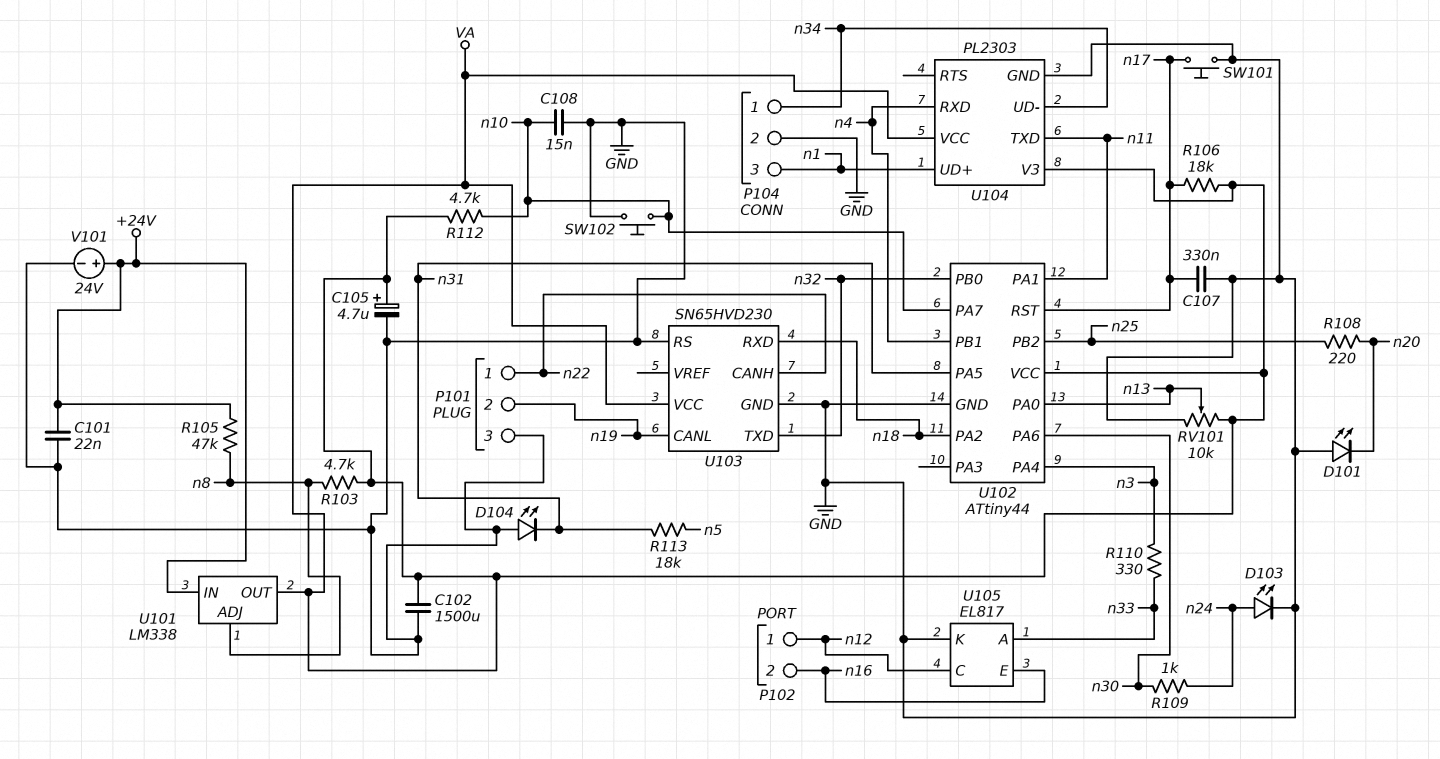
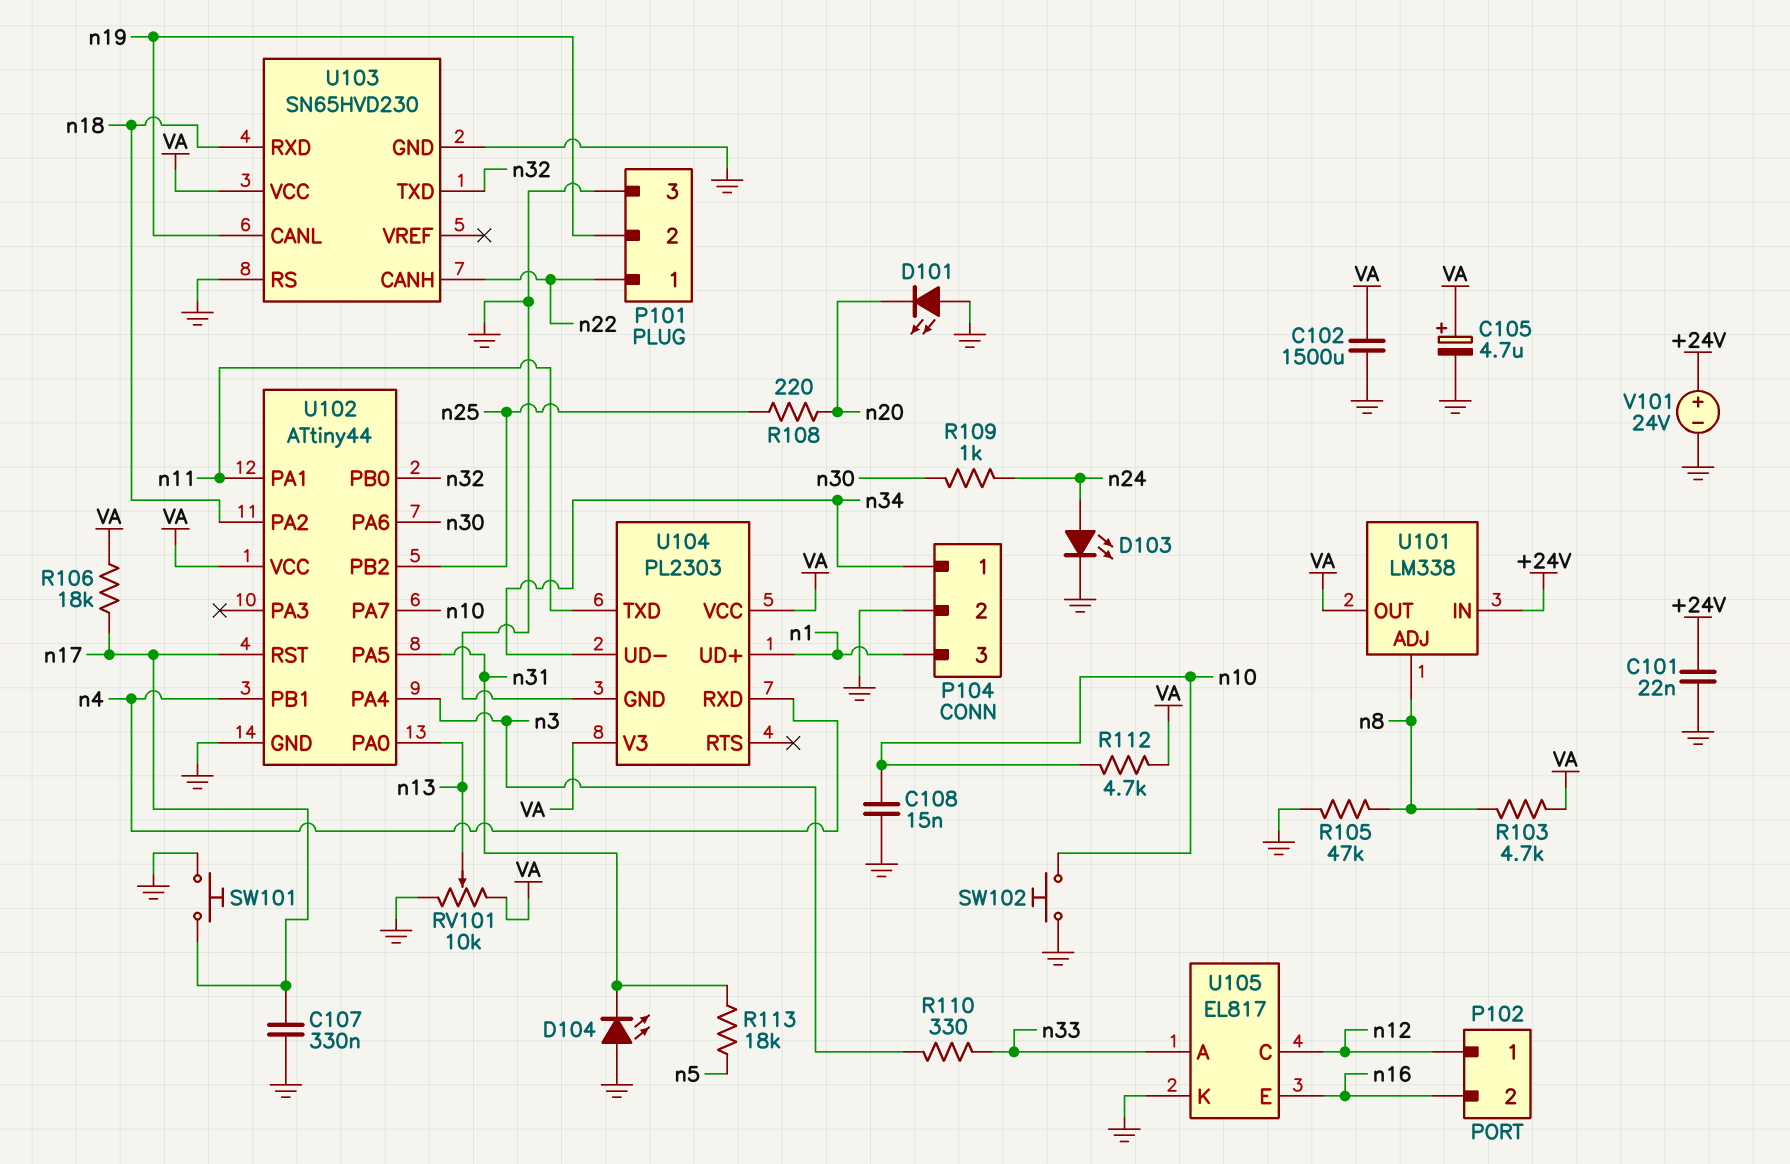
R105: 47k (+24V, n8) -> 47k (GND, n8)

